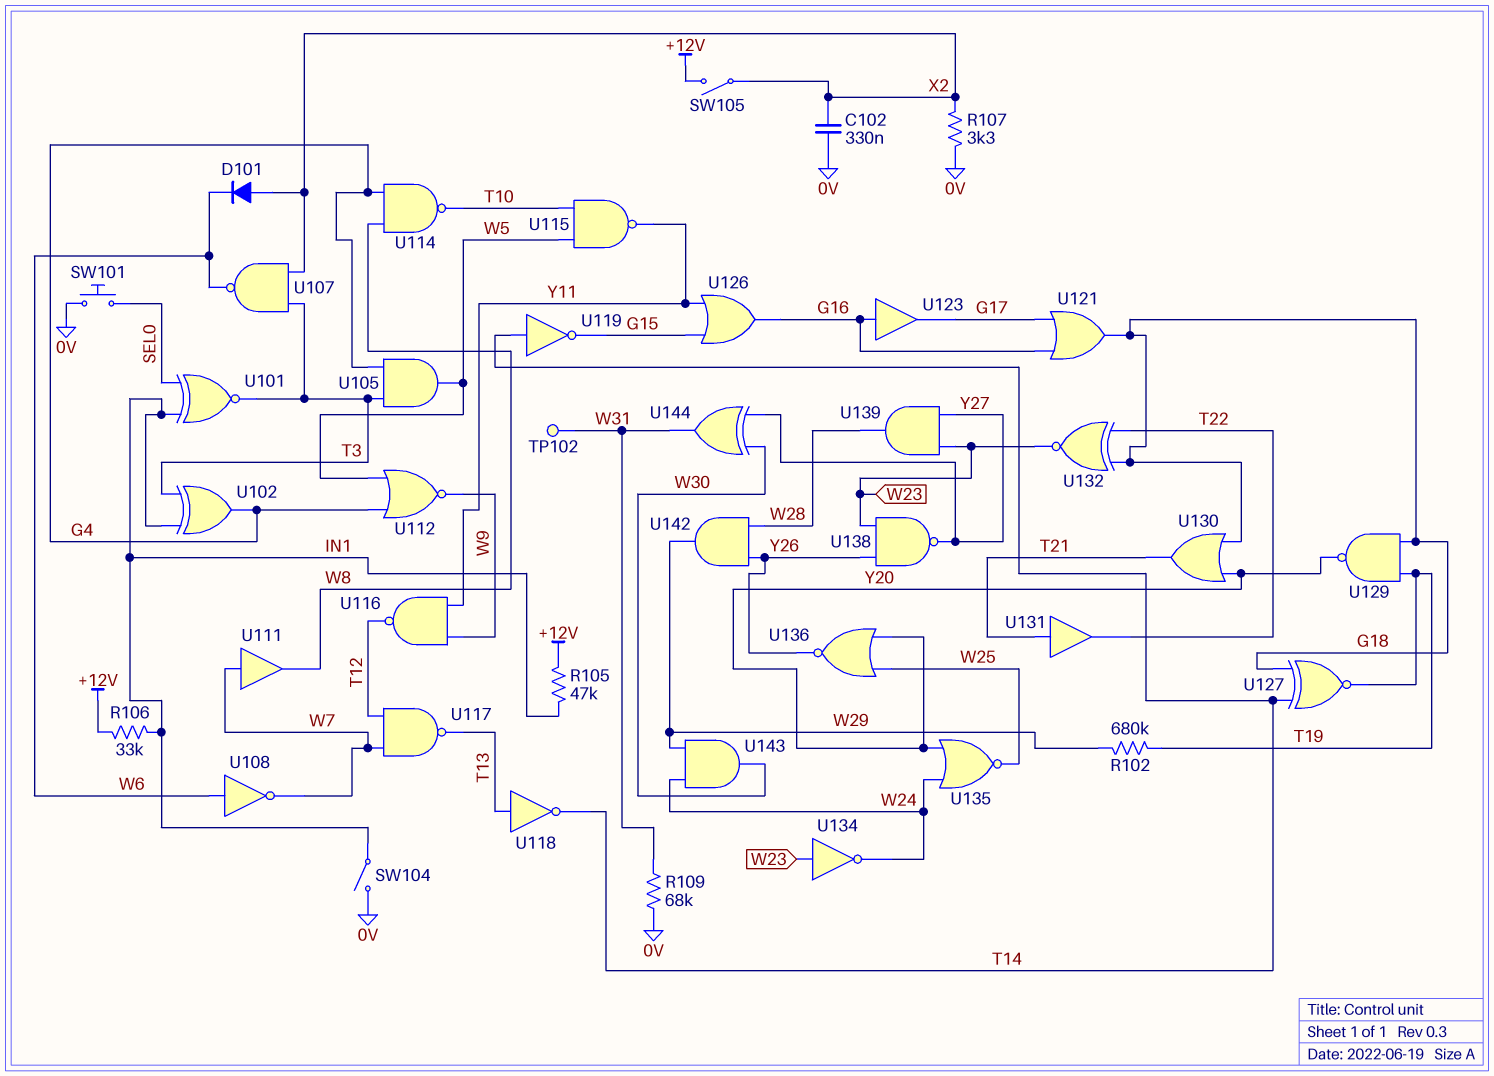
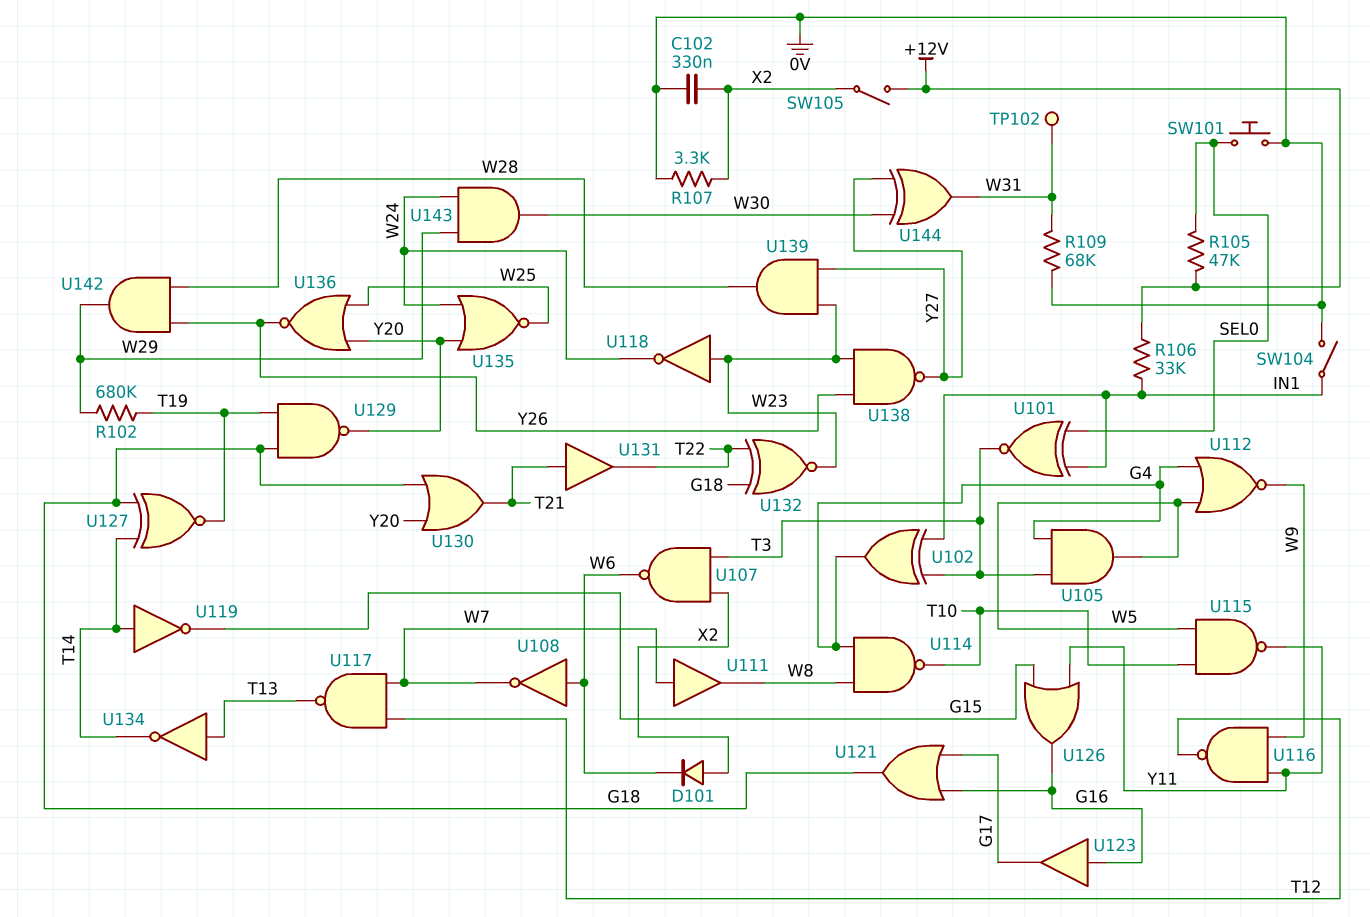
R105: 47k (+12V, IN1) -> 47k (+12V, SEL0)
U118: NOT (in T13, out T14) -> NOT (in W23, out W24)
U134: NOT (in W23, out W24) -> NOT (in T13, out T14)

